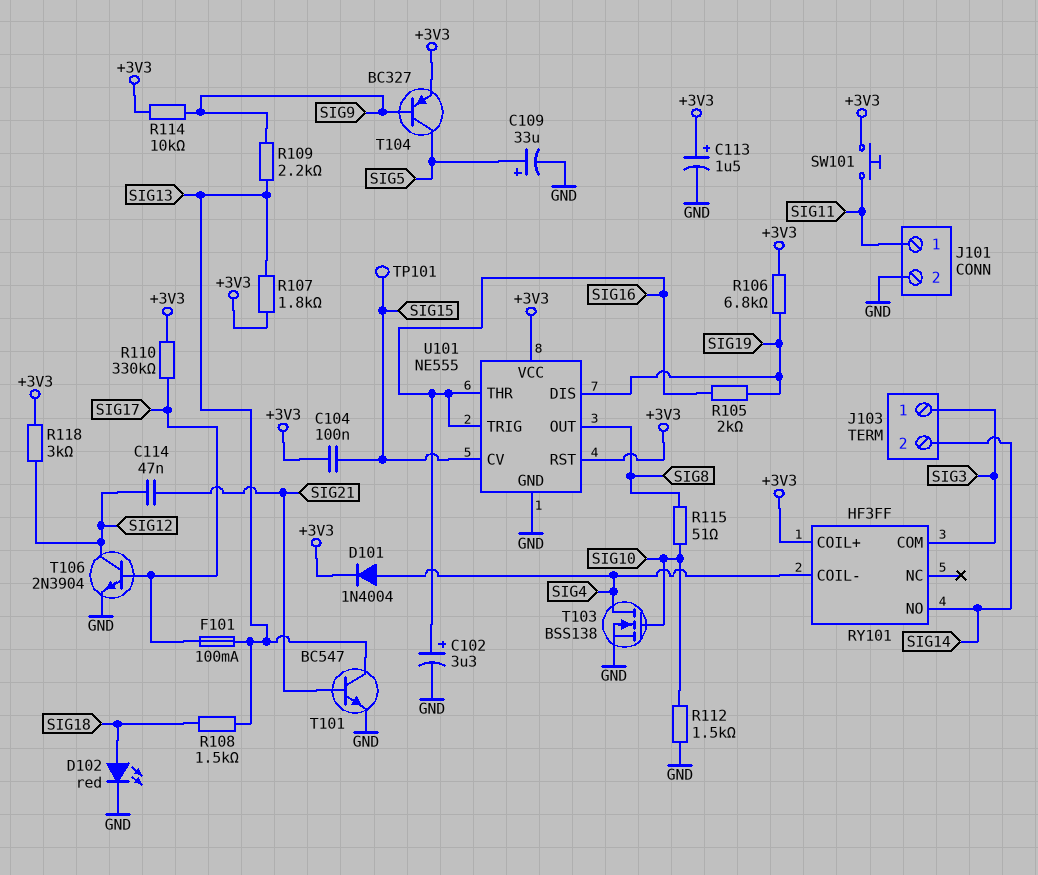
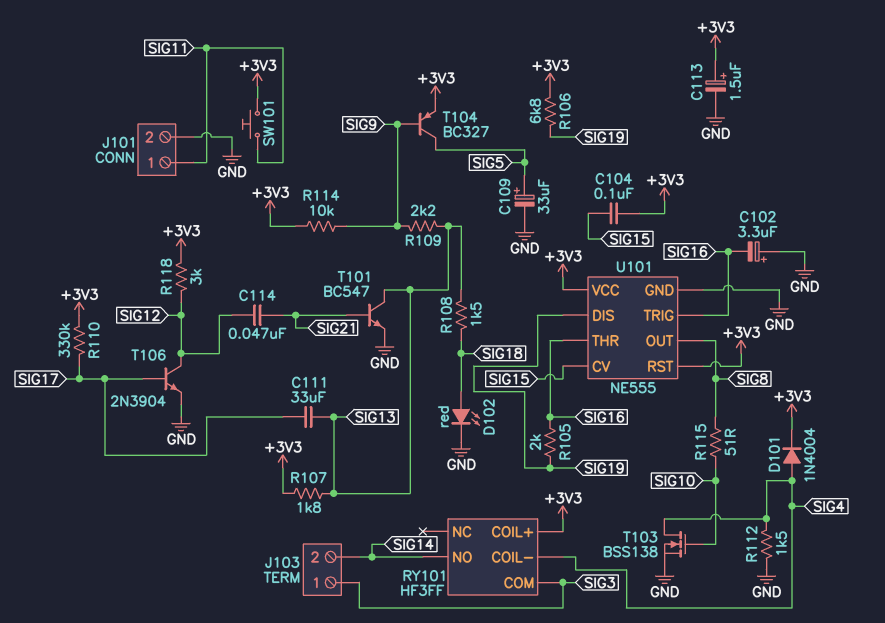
C102: 3.3uF (plus SIG16, minus GND) -> 3.3uF (plus GND, minus SIG16)
C111: none -> 33uF (SIG13, SIG17)
F101: 100mA (SIG13, SIG17) -> none
R112: 1.5k (GND, SIG10) -> 1.5k (GND, SIG4)
TP101: test point (SIG15) -> none

